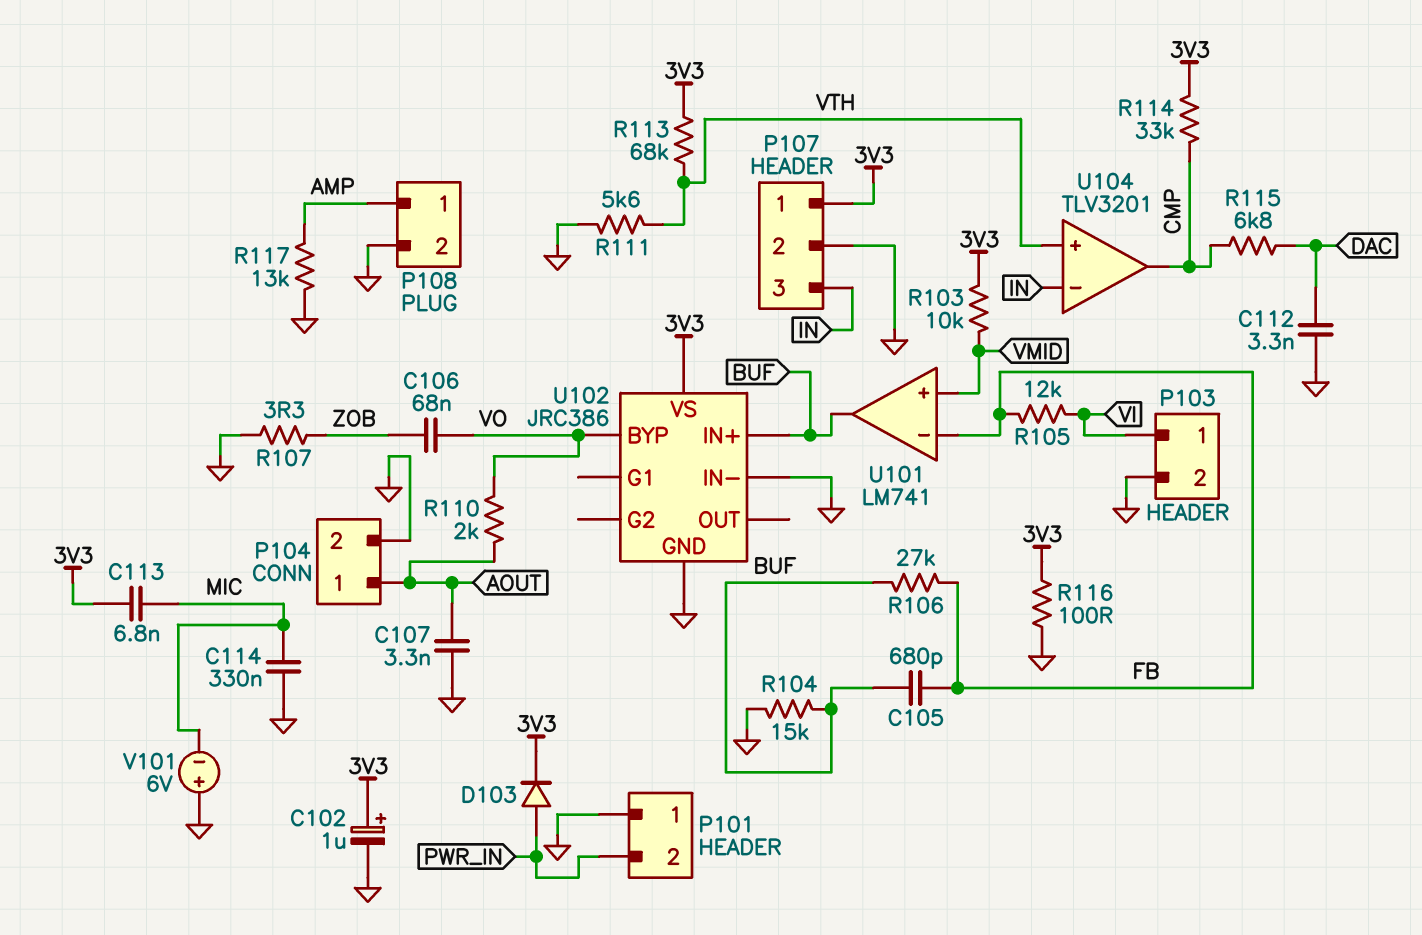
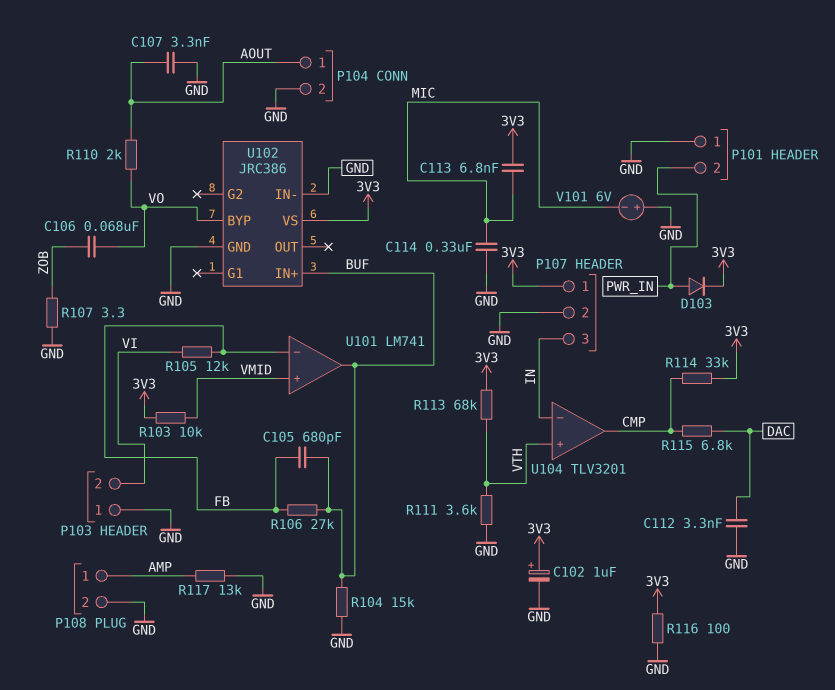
P103 pin 1: VI -> GND
P103 pin 2: GND -> VI
R111: 5.6k (GND, VTH) -> 3.6k (GND, VTH)

